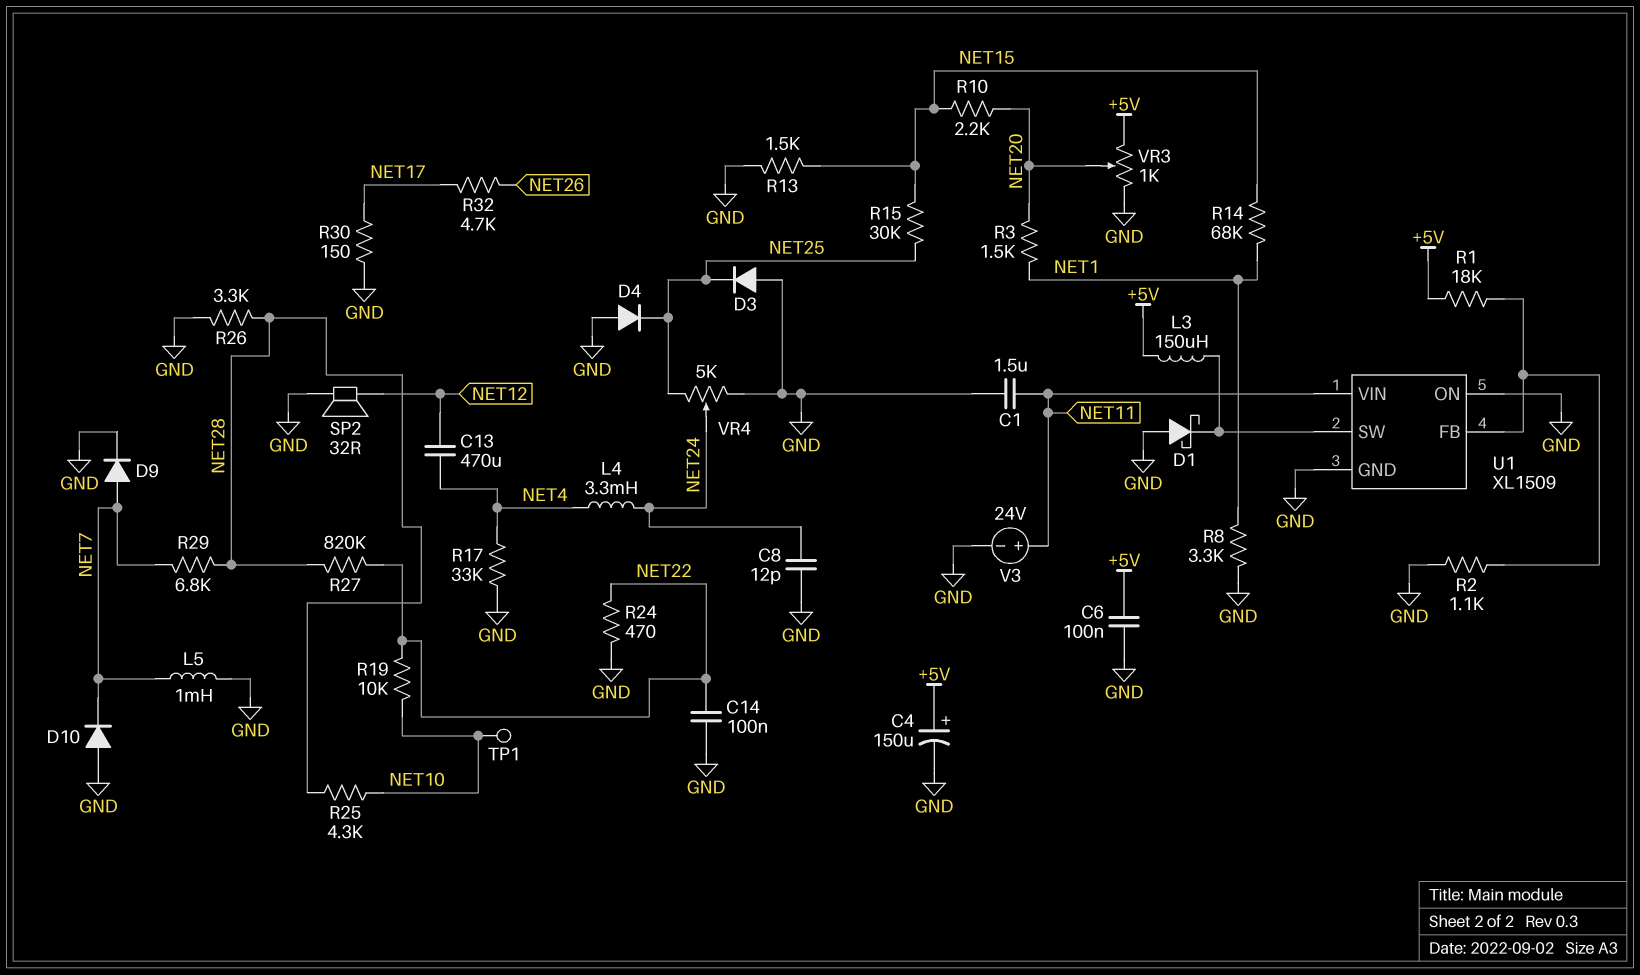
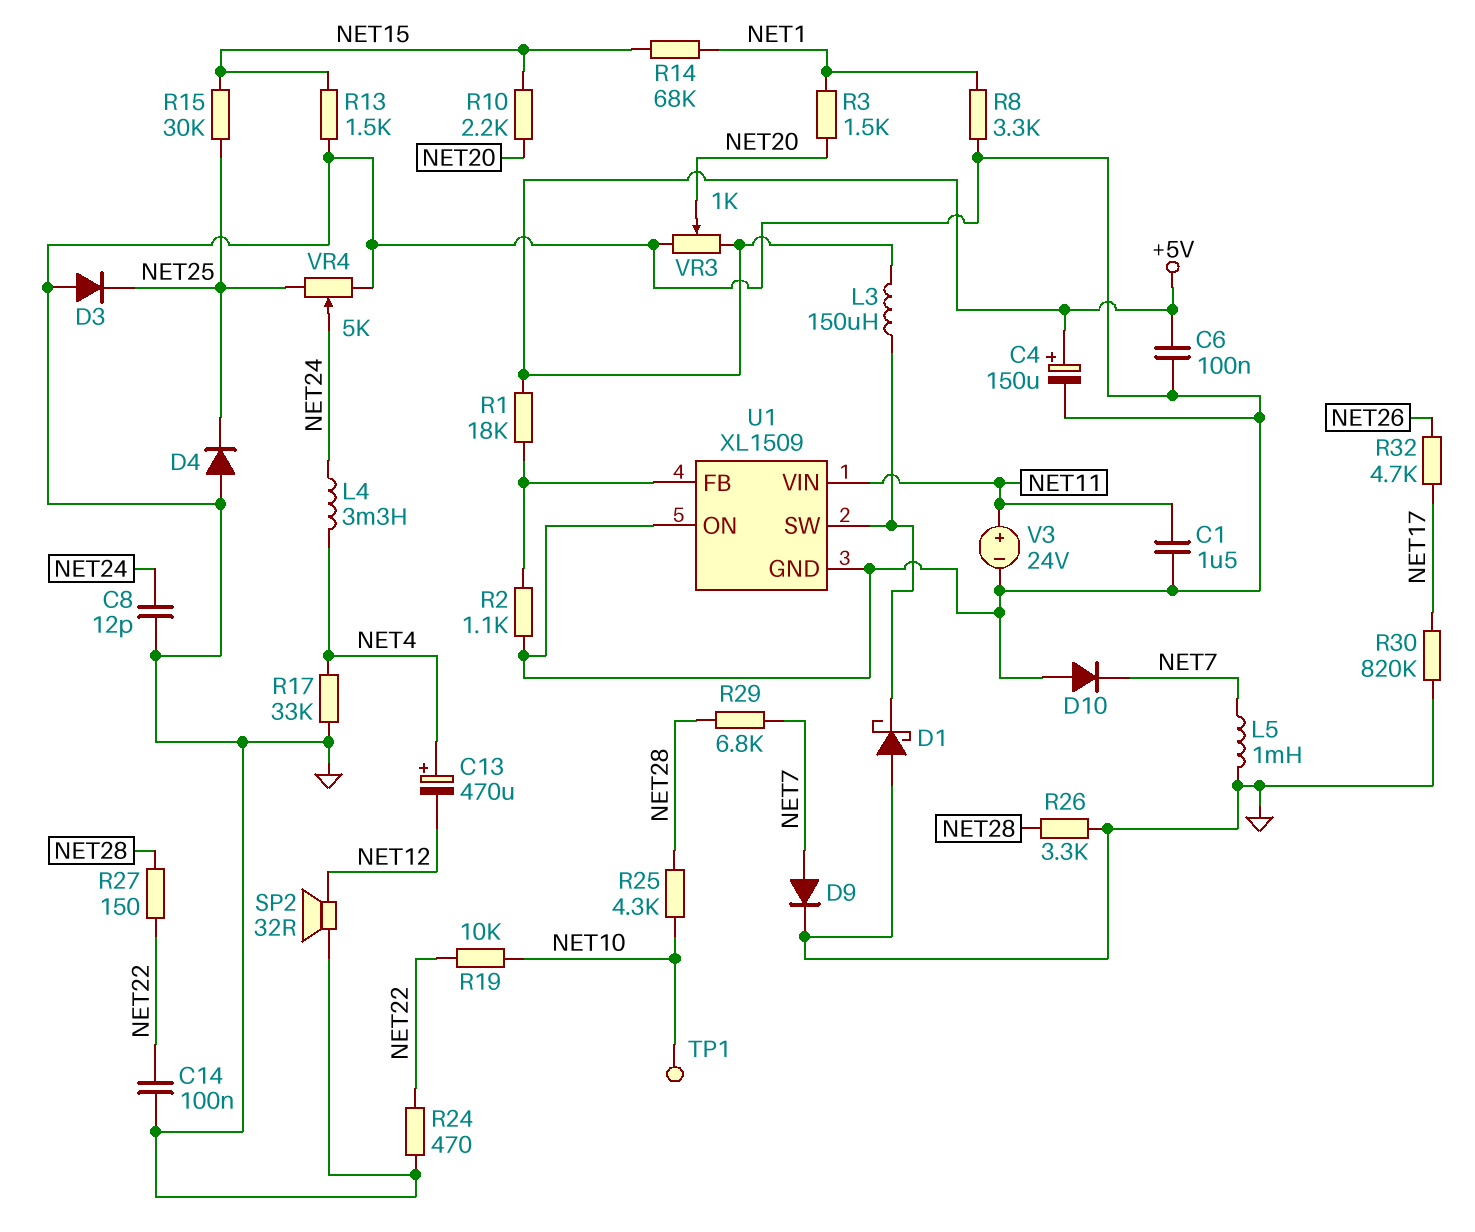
C13: 470uF (NET4, NET12) -> 470uF (plus NET4, minus NET12)
R27: 820k (NET22, NET28) -> 150 (NET22, NET28)
R30: 150 (GND, NET17) -> 820k (GND, NET17)

